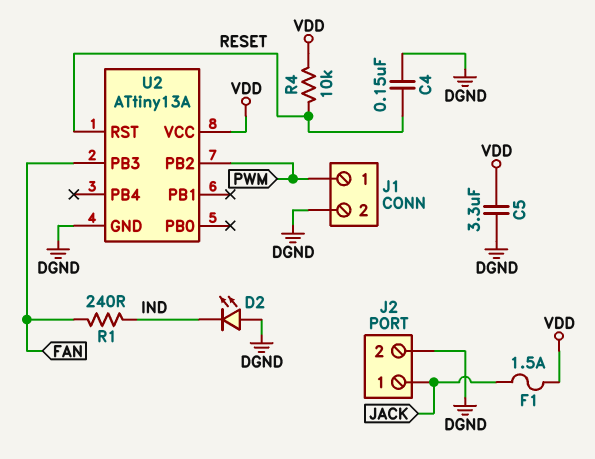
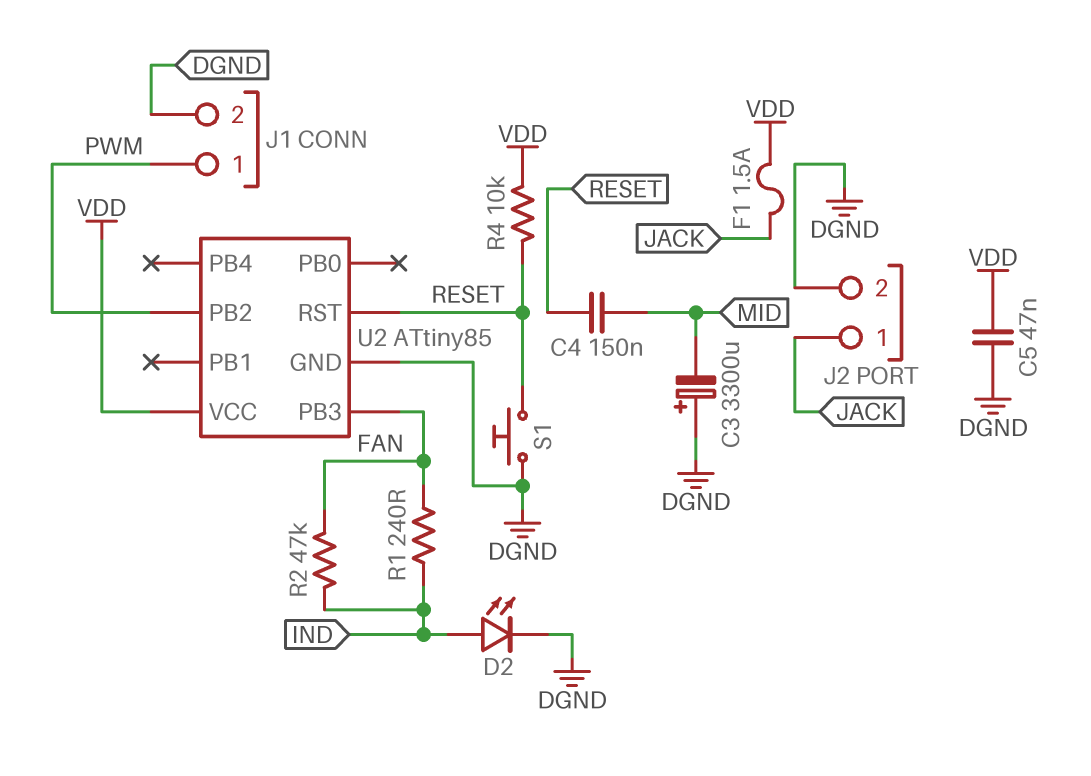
C3: none -> 3300uF (plus DGND, minus MID)
C4: 150nF (DGND, RESET) -> 150nF (MID, RESET)
C5: 3.3uF (DGND, VDD) -> 47nF (DGND, VDD)
D2: LED (A DGND, K IND) -> LED (A IND, K DGND)
R2: none -> 47k (FAN, IND)
S1: none -> button (DGND, RESET)
U2: ATtiny13A -> ATtiny85

